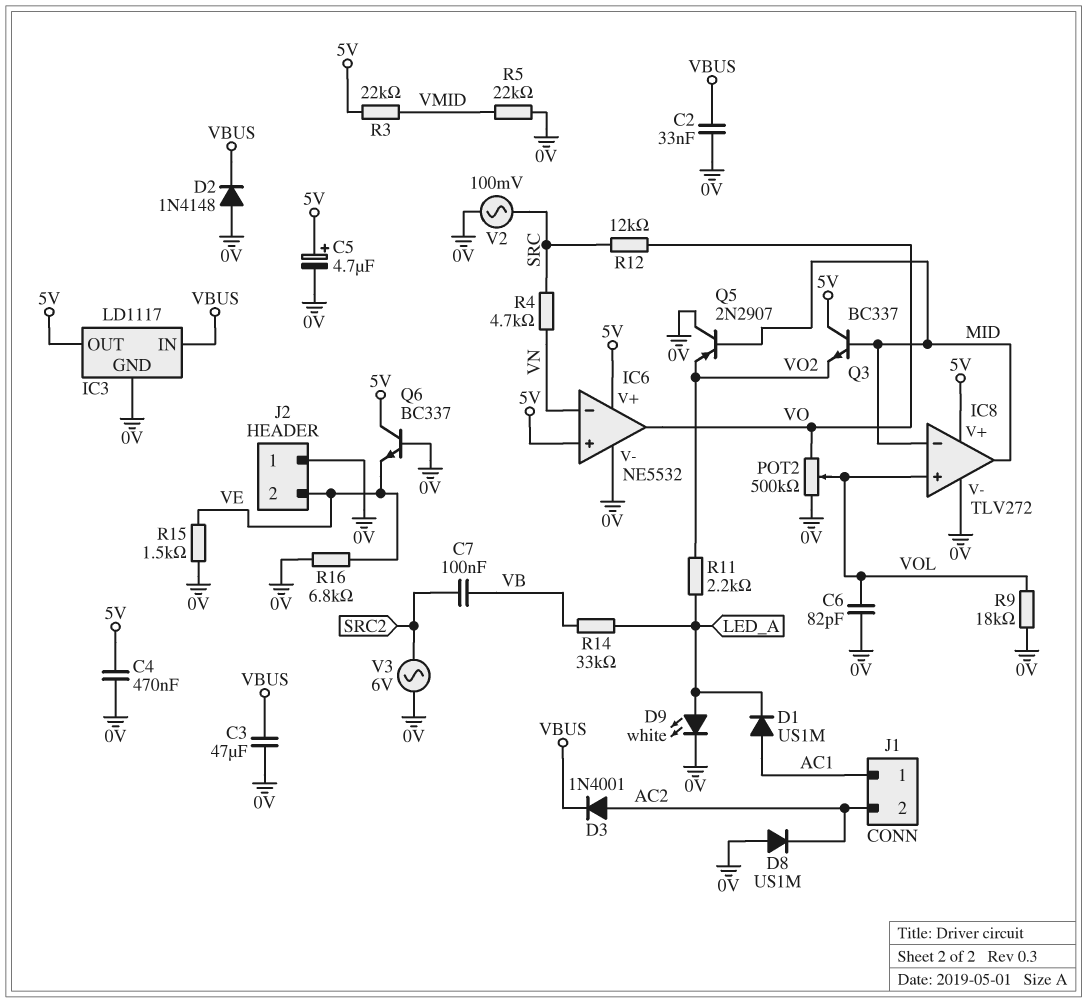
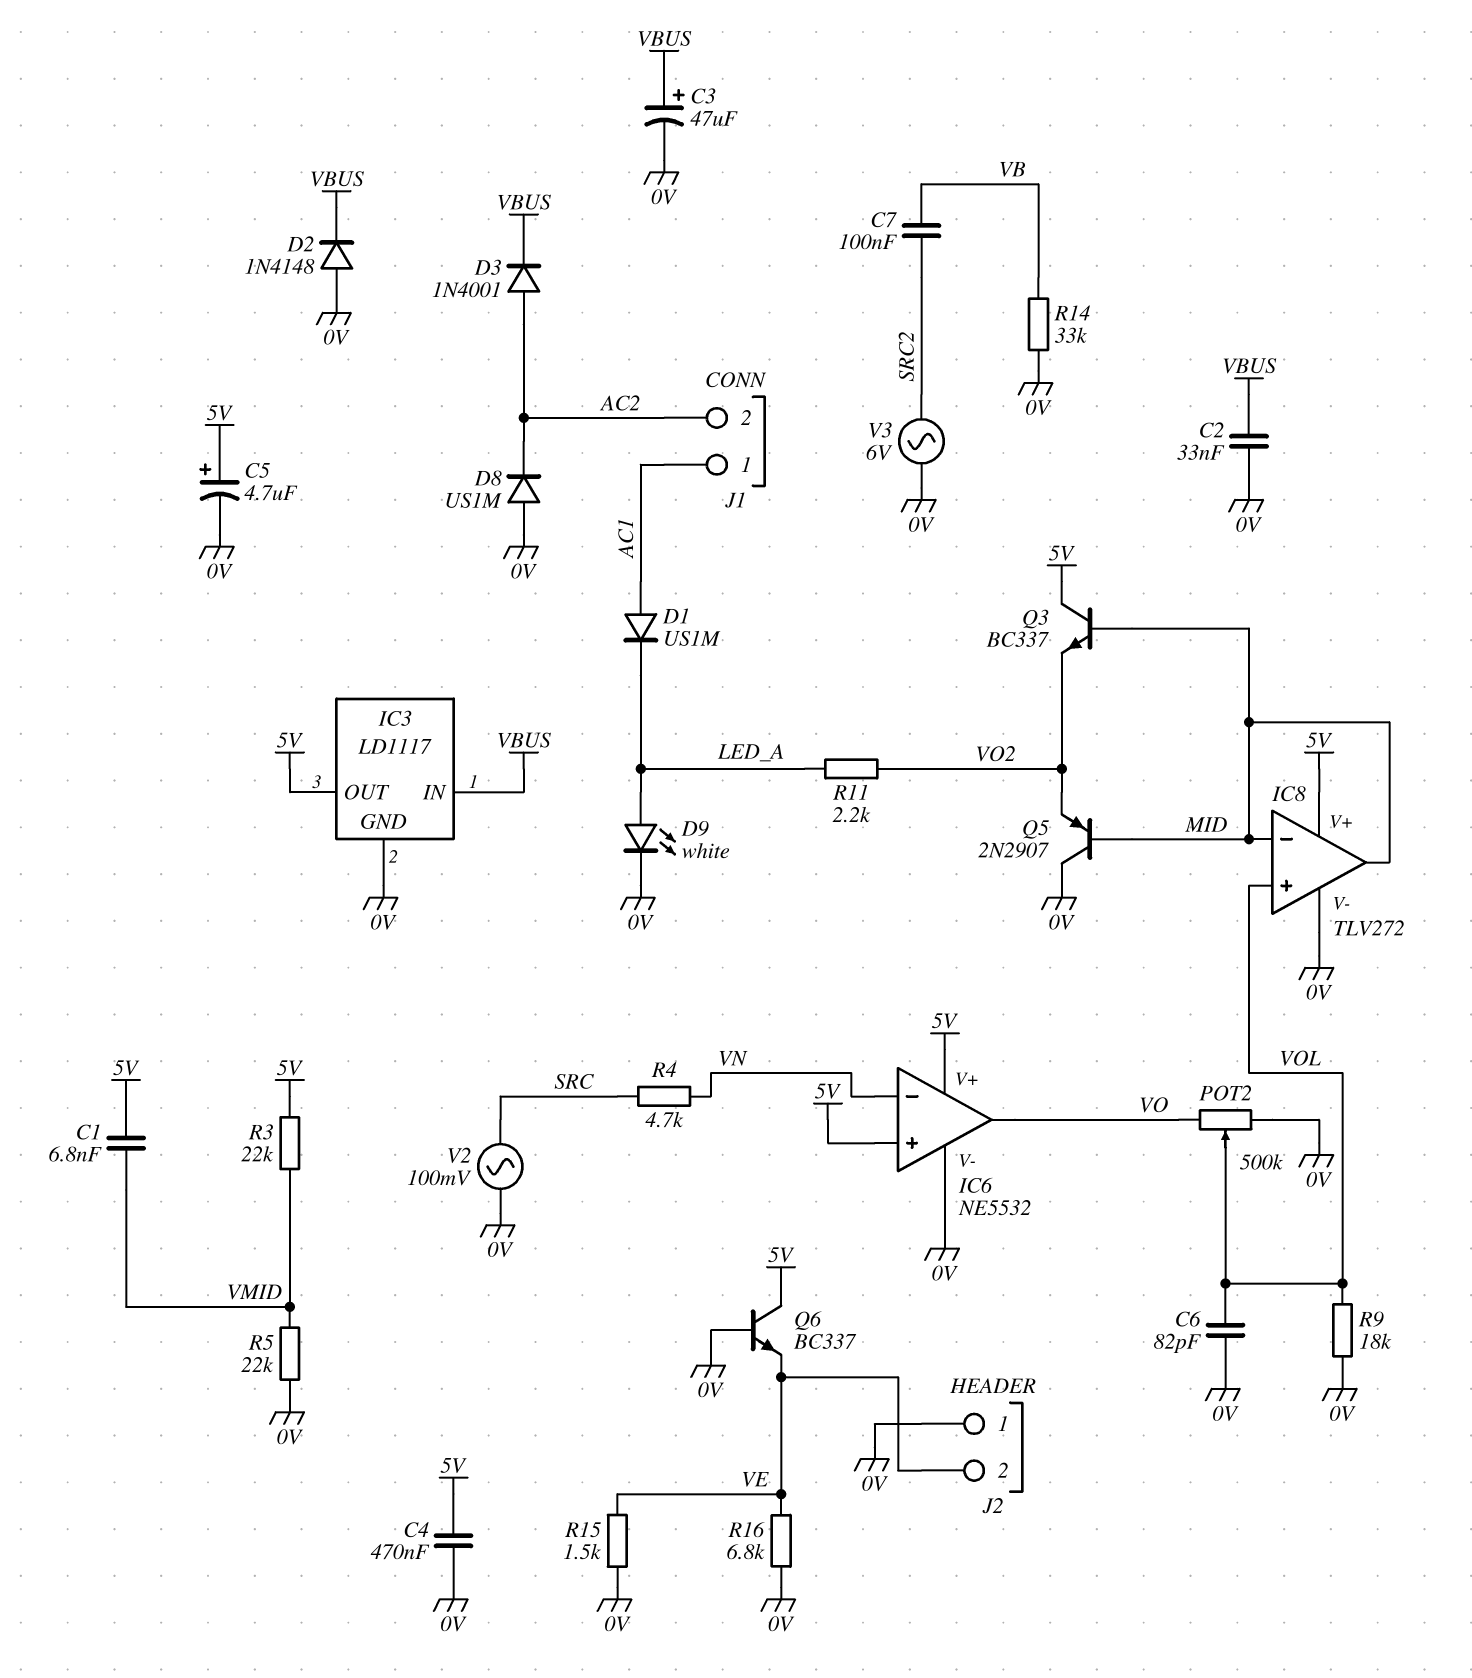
C1: none -> 6.8nF (5V, VMID)
C3: 47uF (0V, VBUS) -> 47uF (plus VBUS, minus 0V)
R12: 12k (SRC, VO) -> none
R14: 33k (LED_A, VB) -> 33k (0V, VB)

